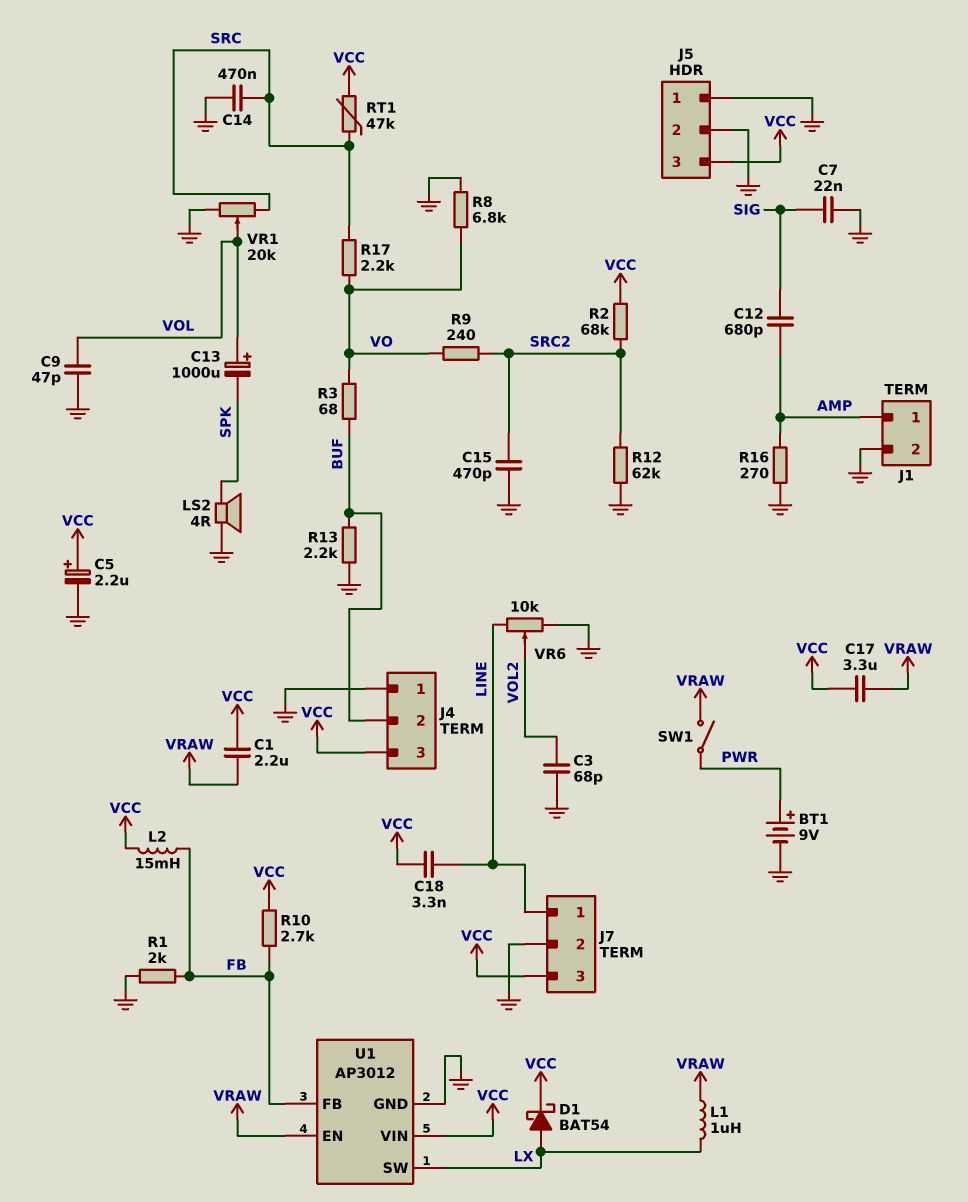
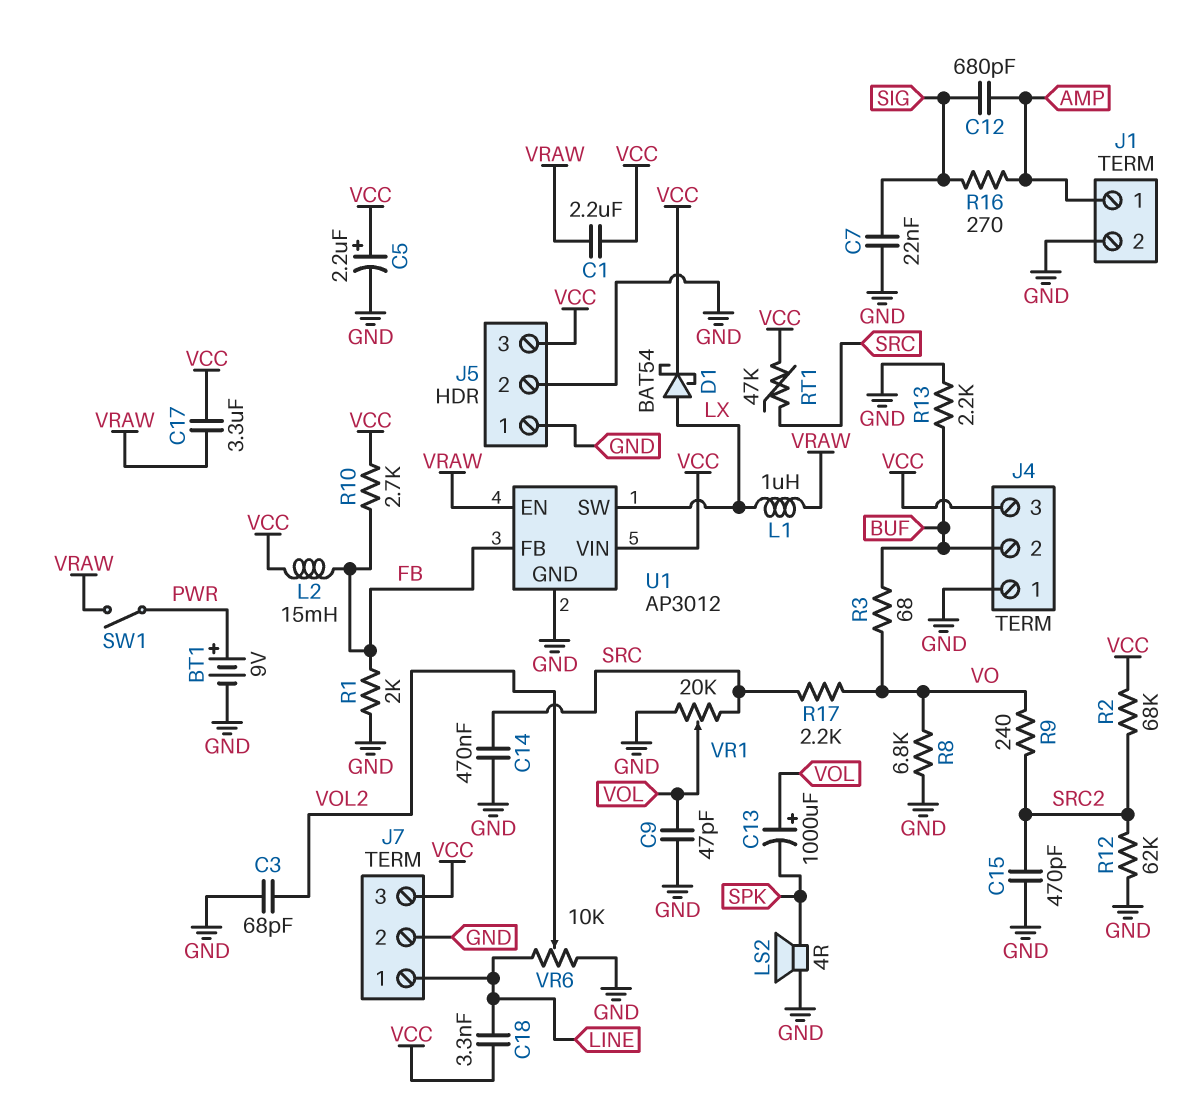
R16: 270 (AMP, GND) -> 270 (AMP, SIG)

